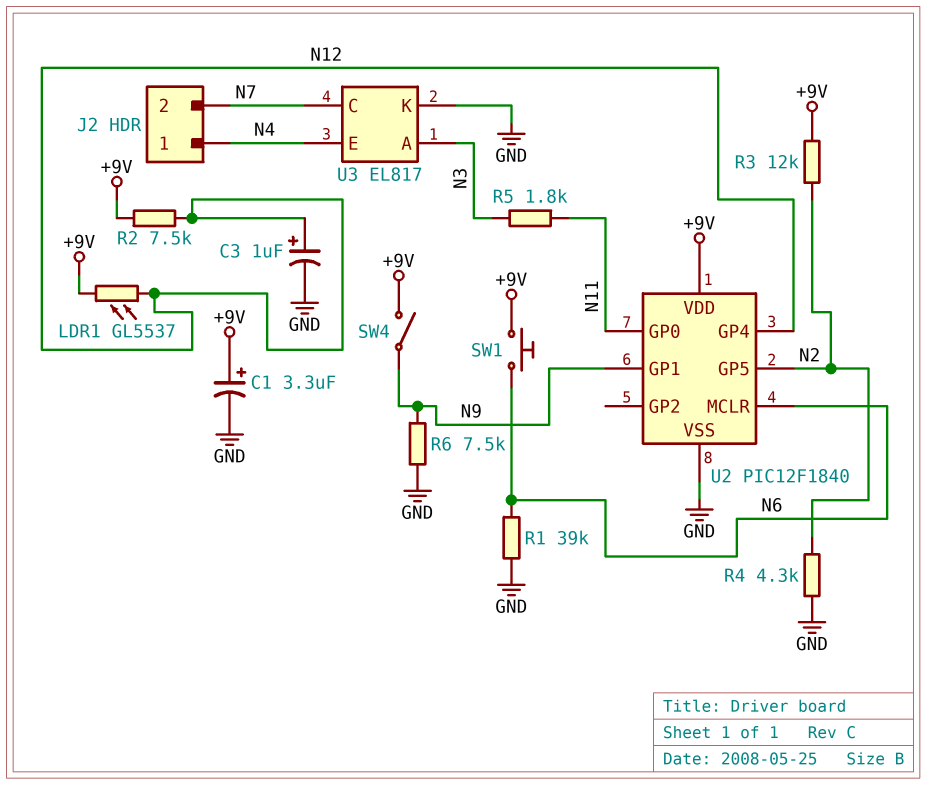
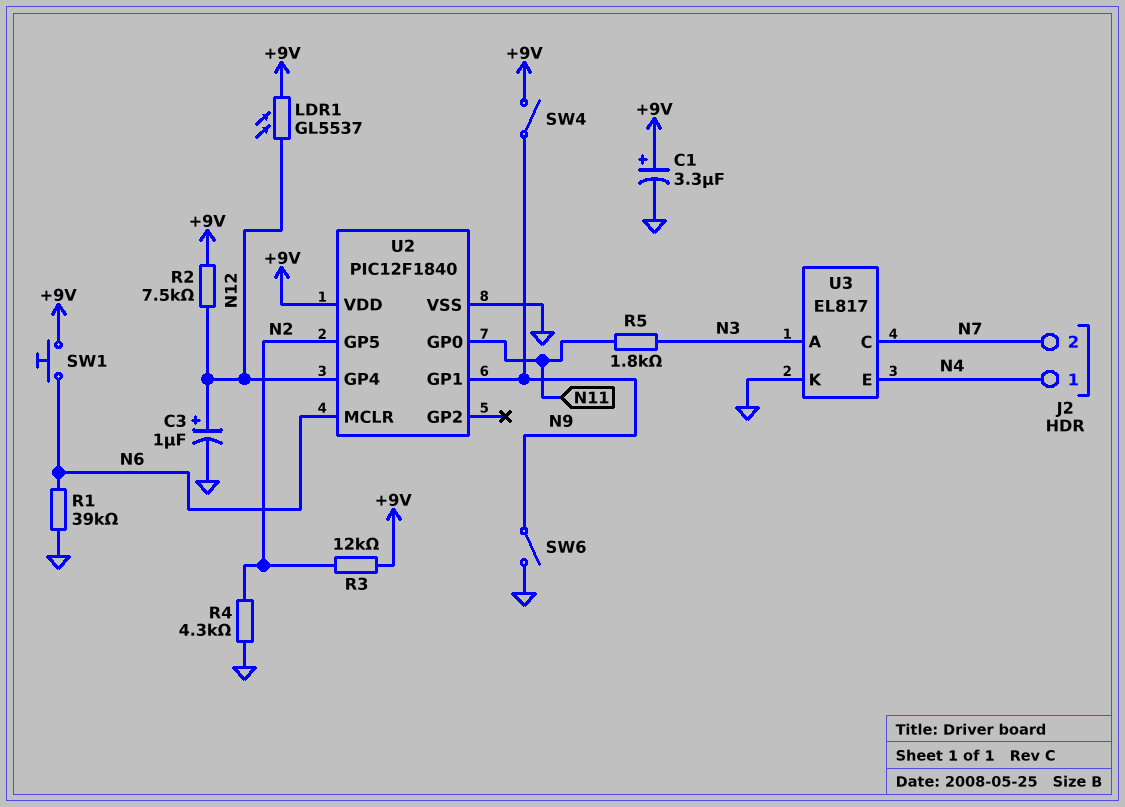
R6: 7.5k (GND, N9) -> none
SW6: none -> switch (GND, N9)

